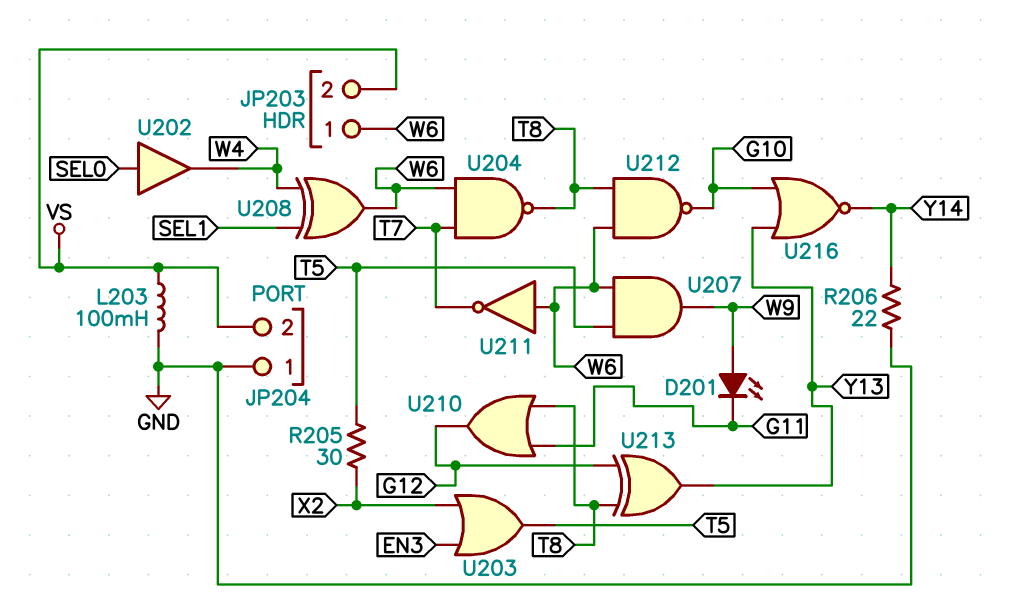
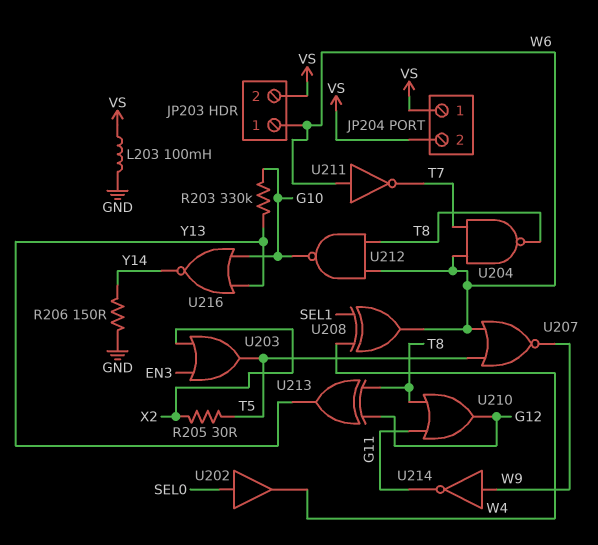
D201: LED (A W9, K G11) -> none
JP204 pin 1: GND -> VS
R203: none -> 330k (G10, Y13)
R206: 22 (GND, Y14) -> 150 (GND, Y14)
U207: AND (in T5, in W6, out W9) -> NOR (in T5, in W6, out W9)
U214: none -> NOT (in W9, out G11)

